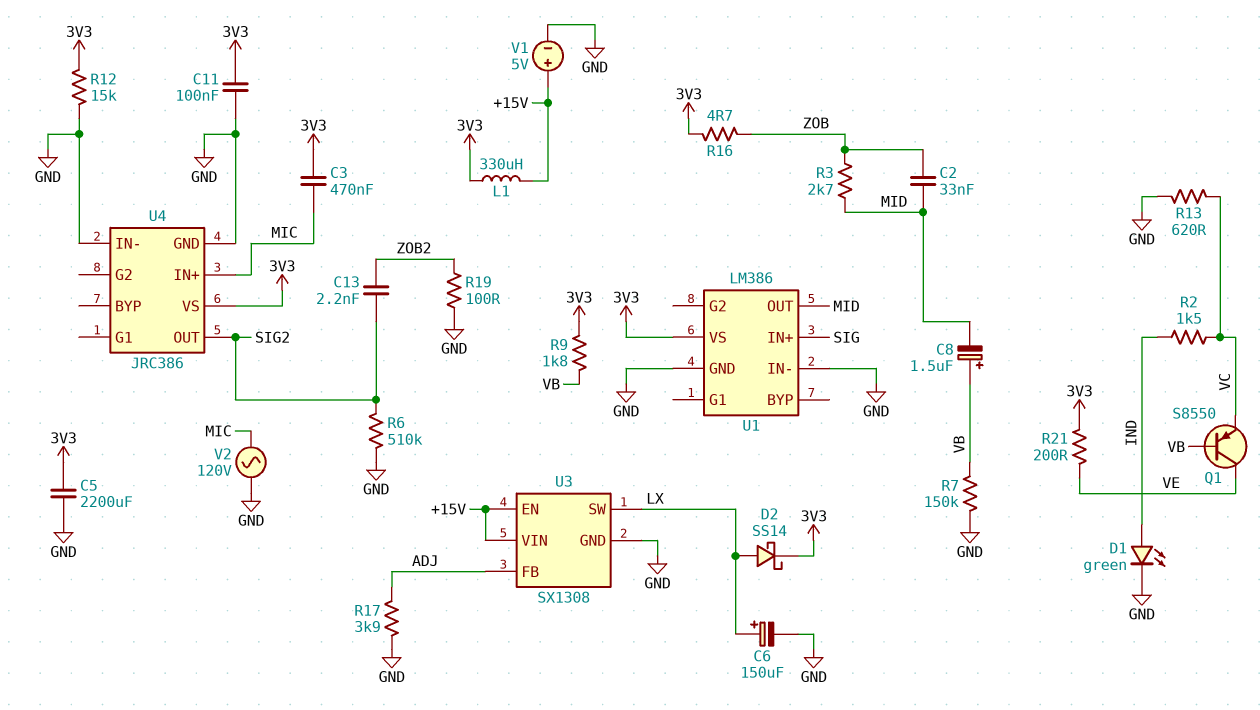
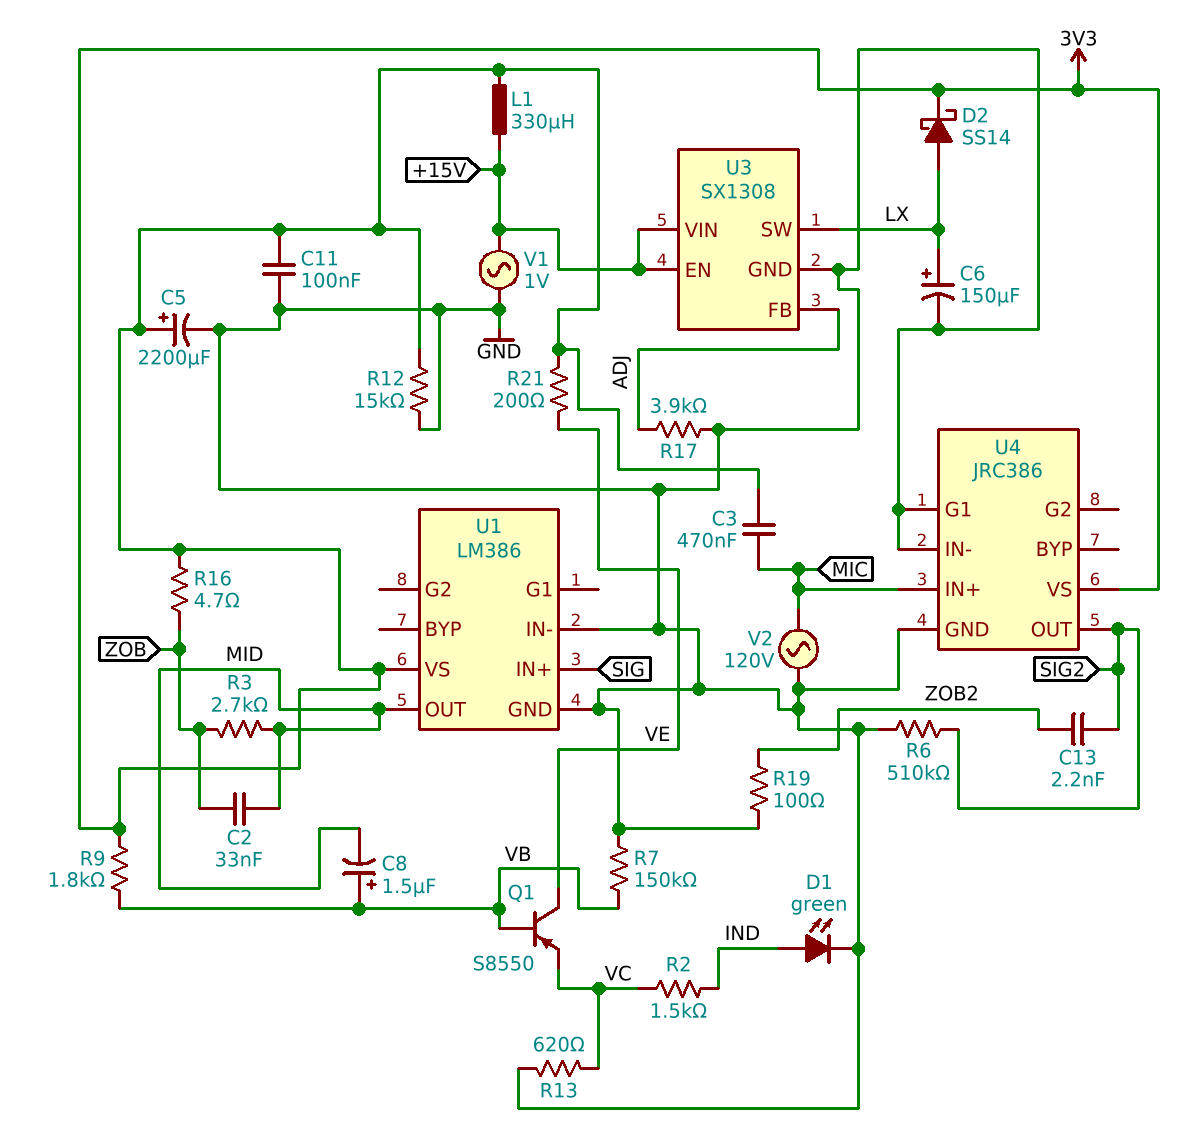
C5: 2200uF (3V3, GND) -> 2200uF (plus 3V3, minus GND)
U4 pin G1: none -> GND
V1: 5V (plus +15V, minus GND) -> AC 1V (+15V, GND)

